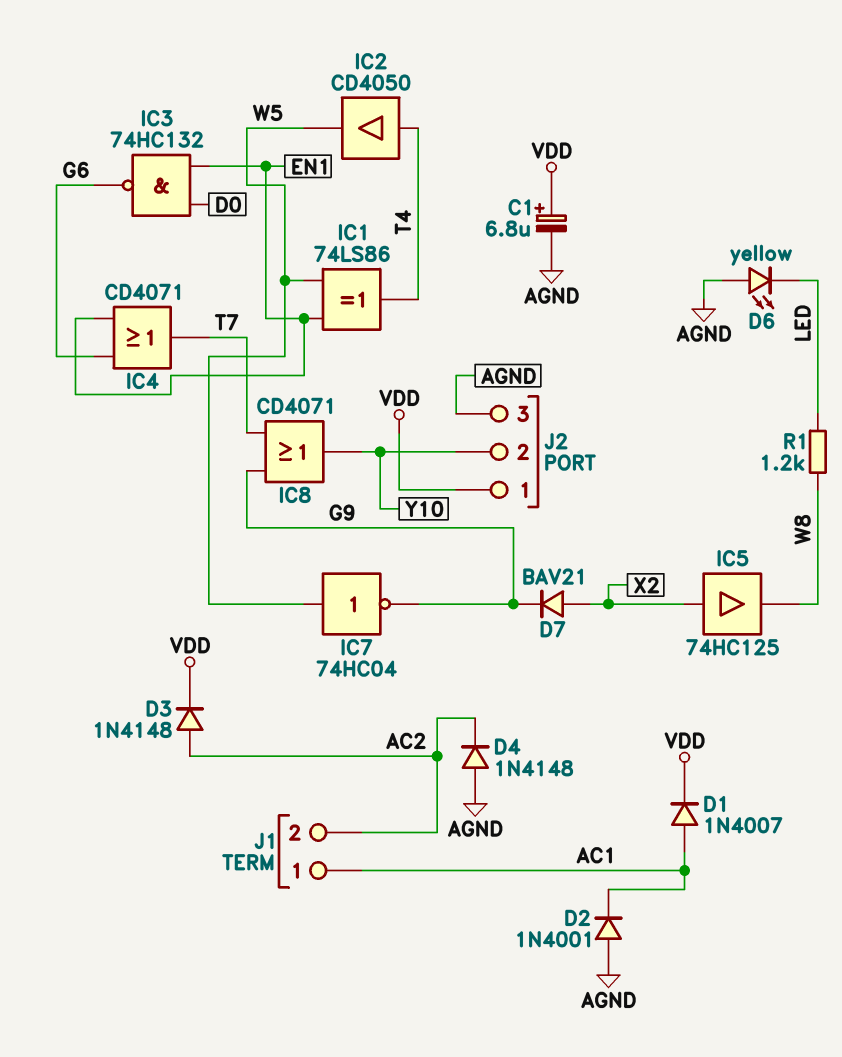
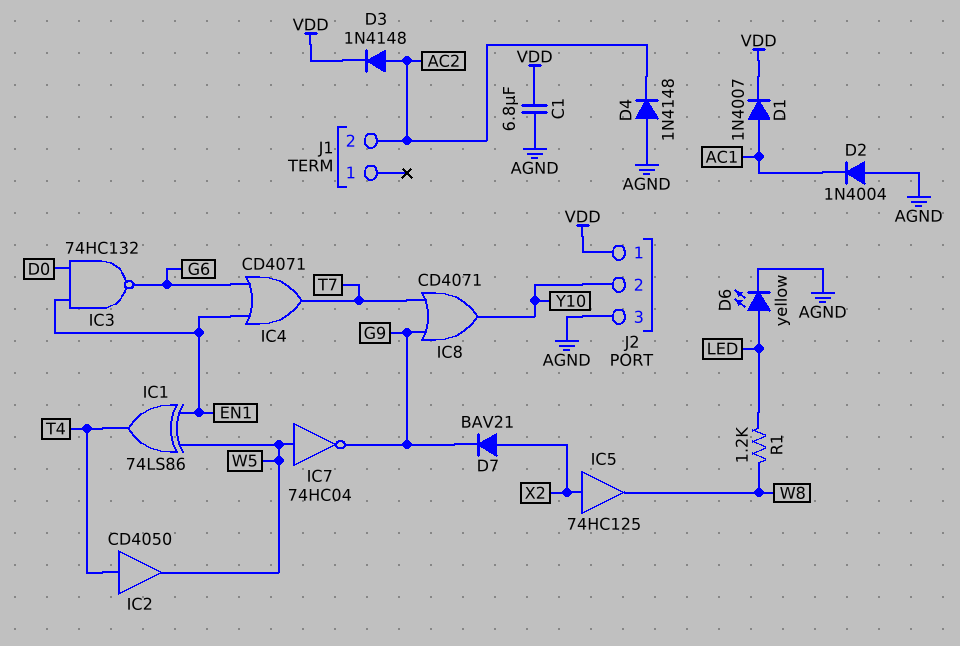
C1: 6.8uF (plus VDD, minus AGND) -> 6.8uF (AGND, VDD)
D2: diode 1N4001 (A AGND, K AC1) -> diode 1N4004 (A AGND, K AC1)
D6: LED yellow (A AGND, K LED) -> LED yellow (A LED, K AGND)
J1 pin 1: AC1 -> none

